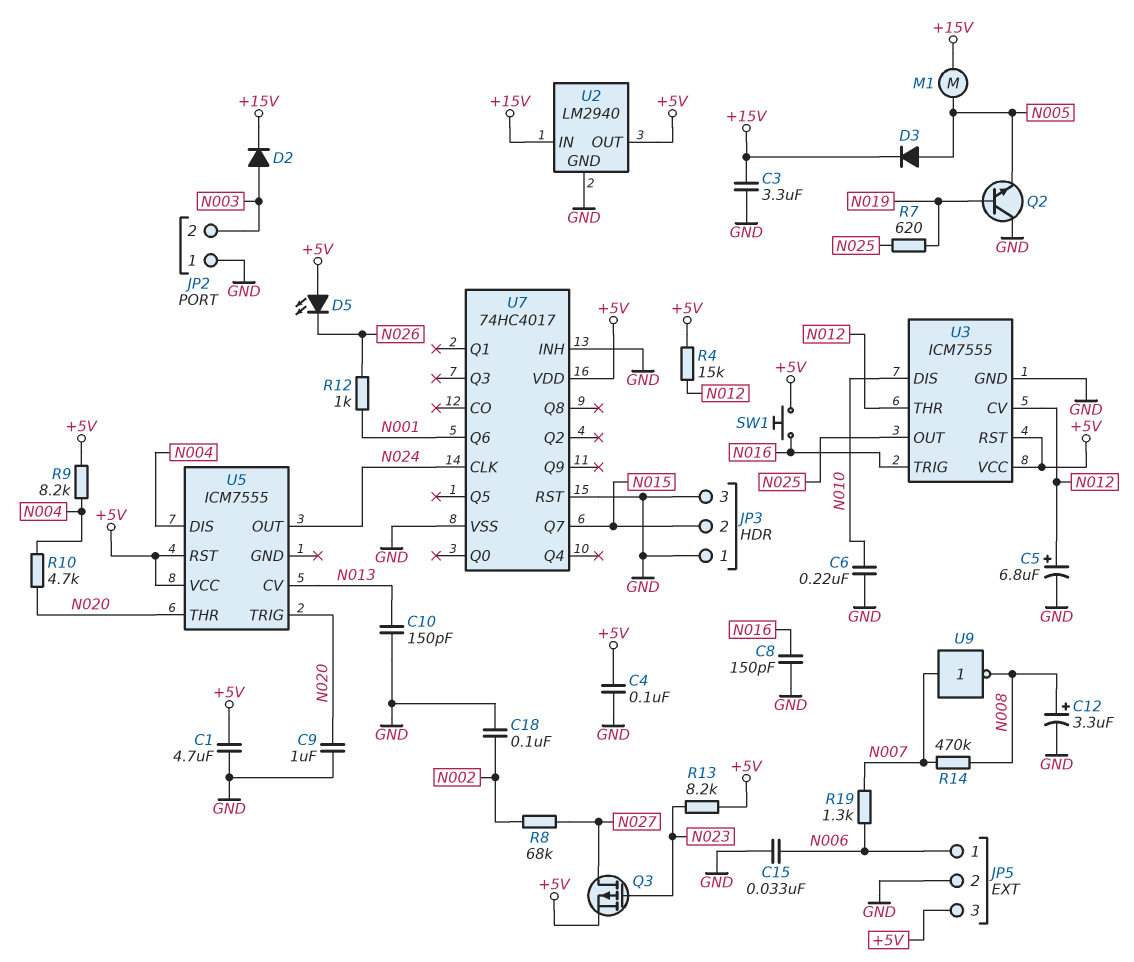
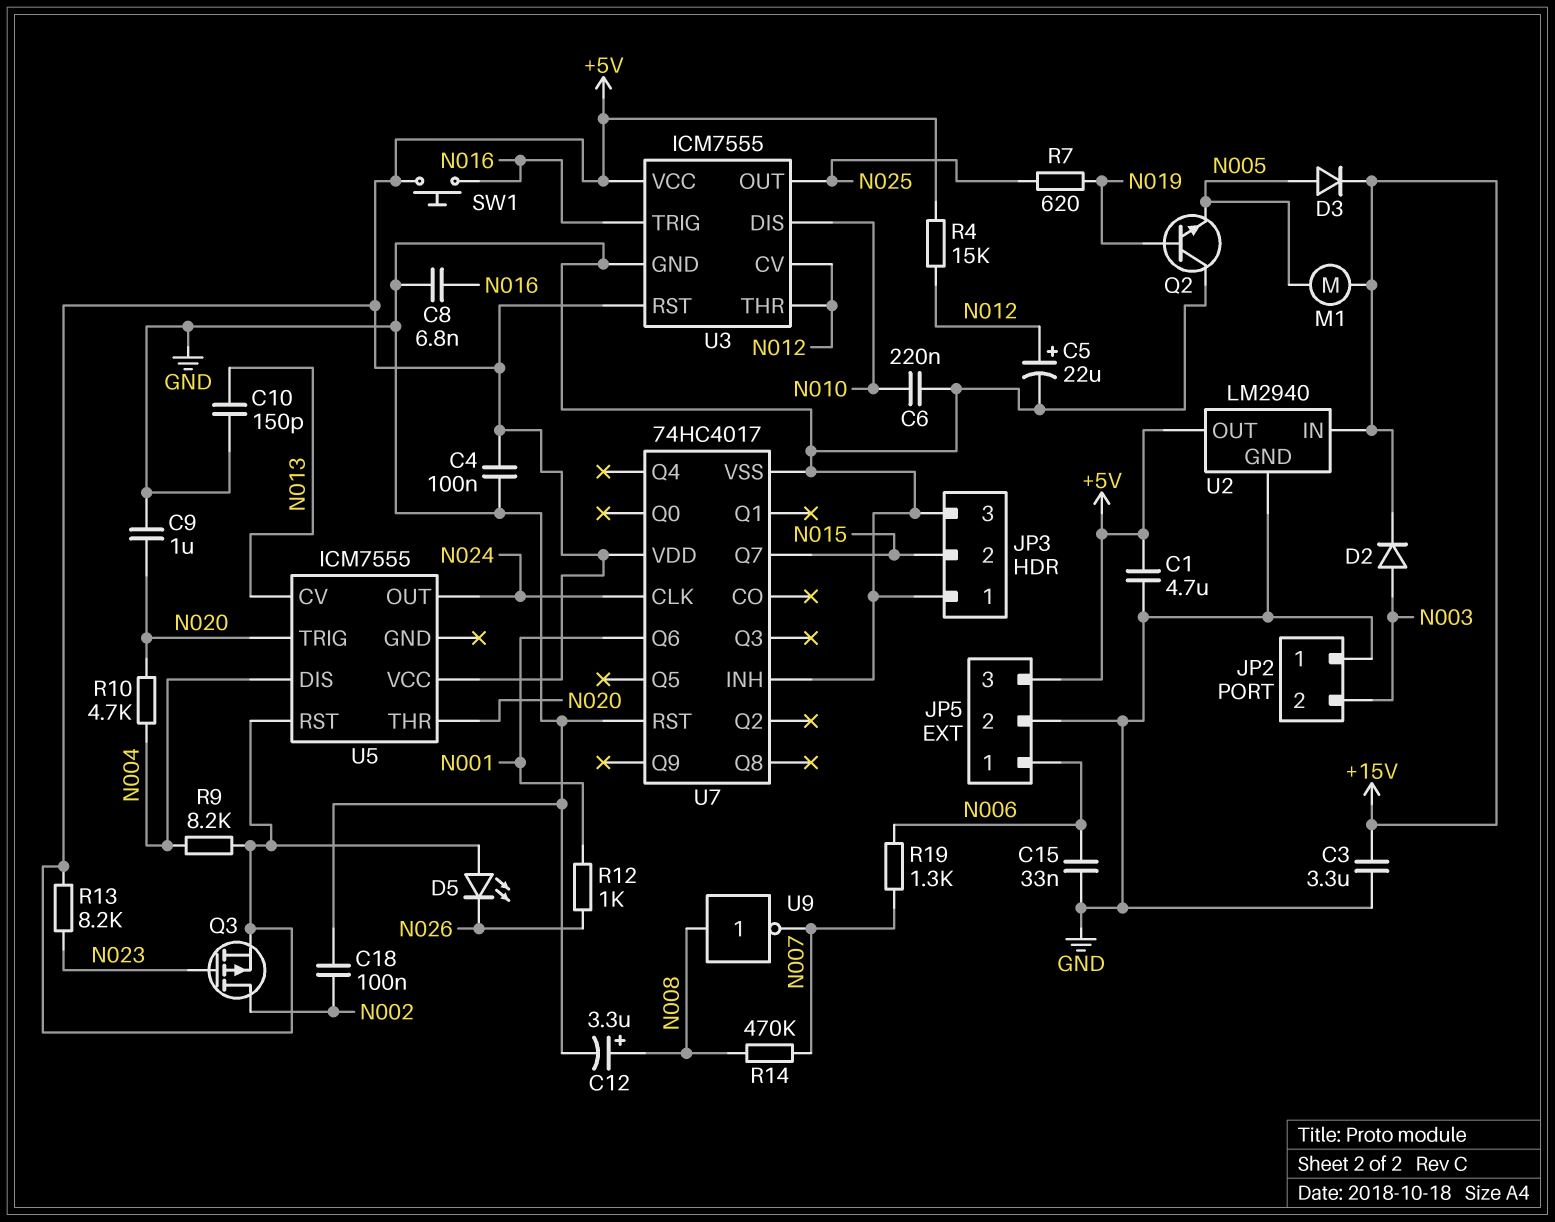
C5: 6.8uF (plus N012, minus GND) -> 22uF (plus N012, minus GND)
C8: 150pF (GND, N016) -> 6.8nF (GND, N016)
Q3: PMOS (G N023, D N027, S +5V) -> PMOS (G N023, D N002, S +5V)
R8: 68k (N002, N027) -> none
U9: NOT (in N007, out N008) -> NOT (in N008, out N007)

